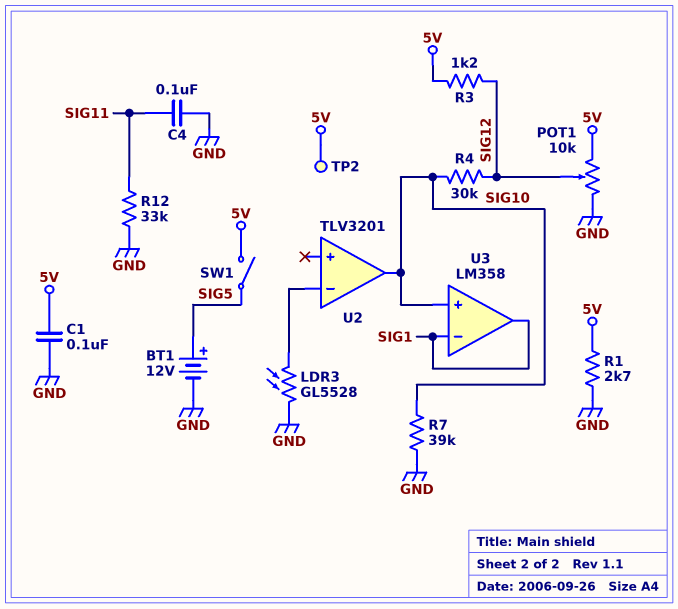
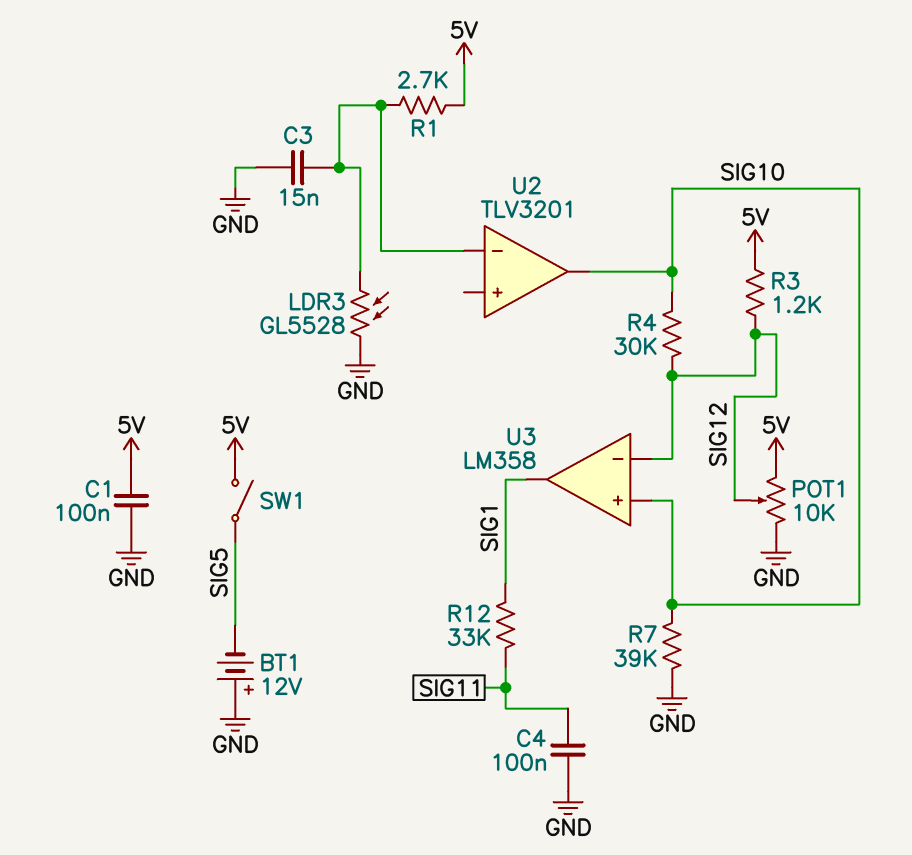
BT1: 12V (plus SIG5, minus GND) -> 12V (plus GND, minus SIG5)
C3: none -> 15nF (GND, U2/in-)
R1: 2.7k (5V, GND) -> 2.7k (5V, U2/in-)
R12: 33k (GND, SIG11) -> 33k (SIG1, SIG11)
TP2: test point (5V) -> none
U3 pin in-: SIG1 -> SIG12

